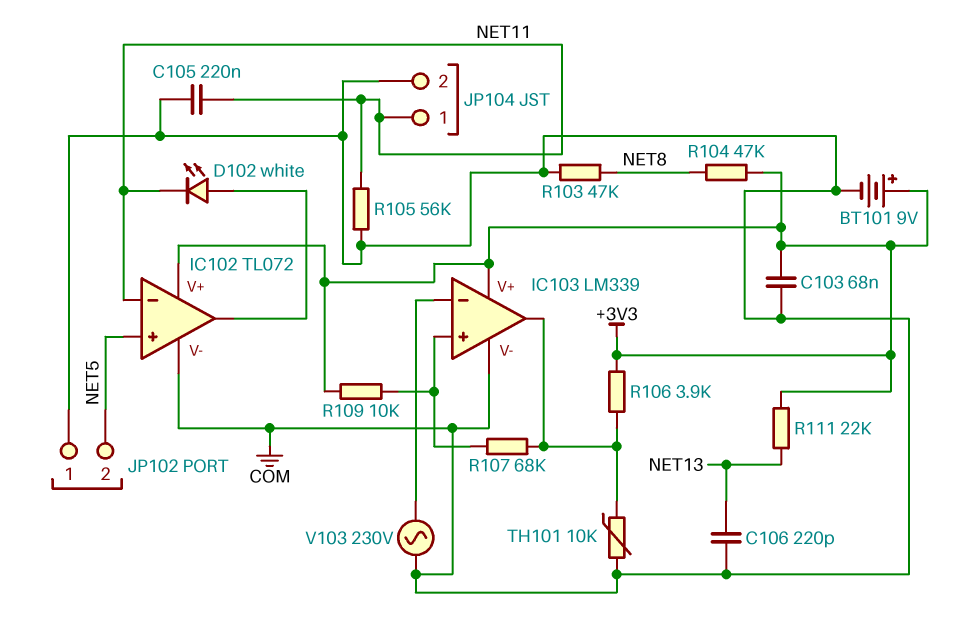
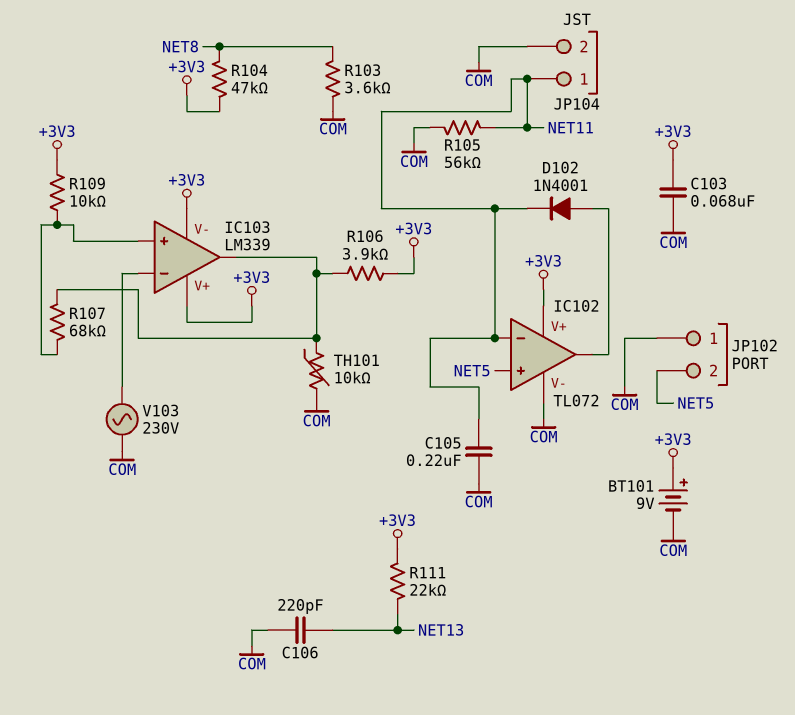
D102: LED white (A IC102/out, K NET11) -> diode 1N4001 (A IC102/out, K NET11)
IC103 pin V-: COM -> +3V3
R103: 47k (COM, NET8) -> 3.6k (COM, NET8)

